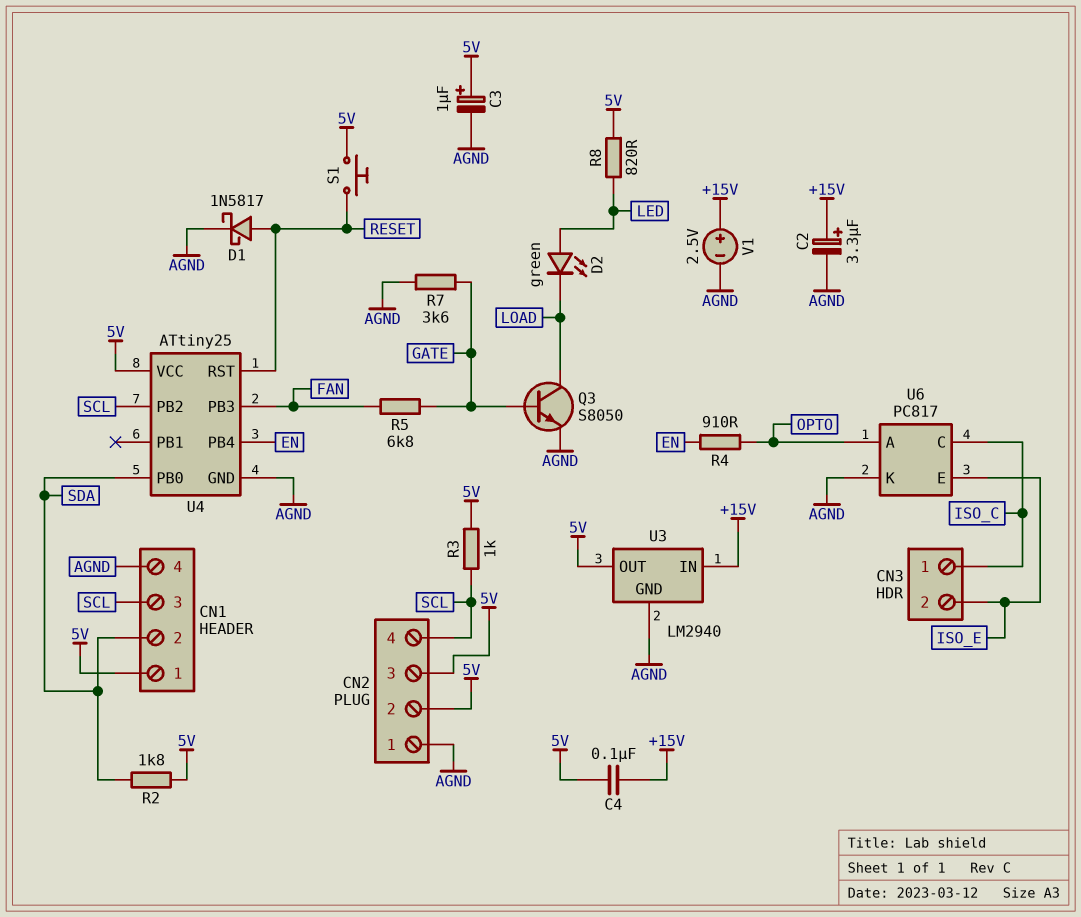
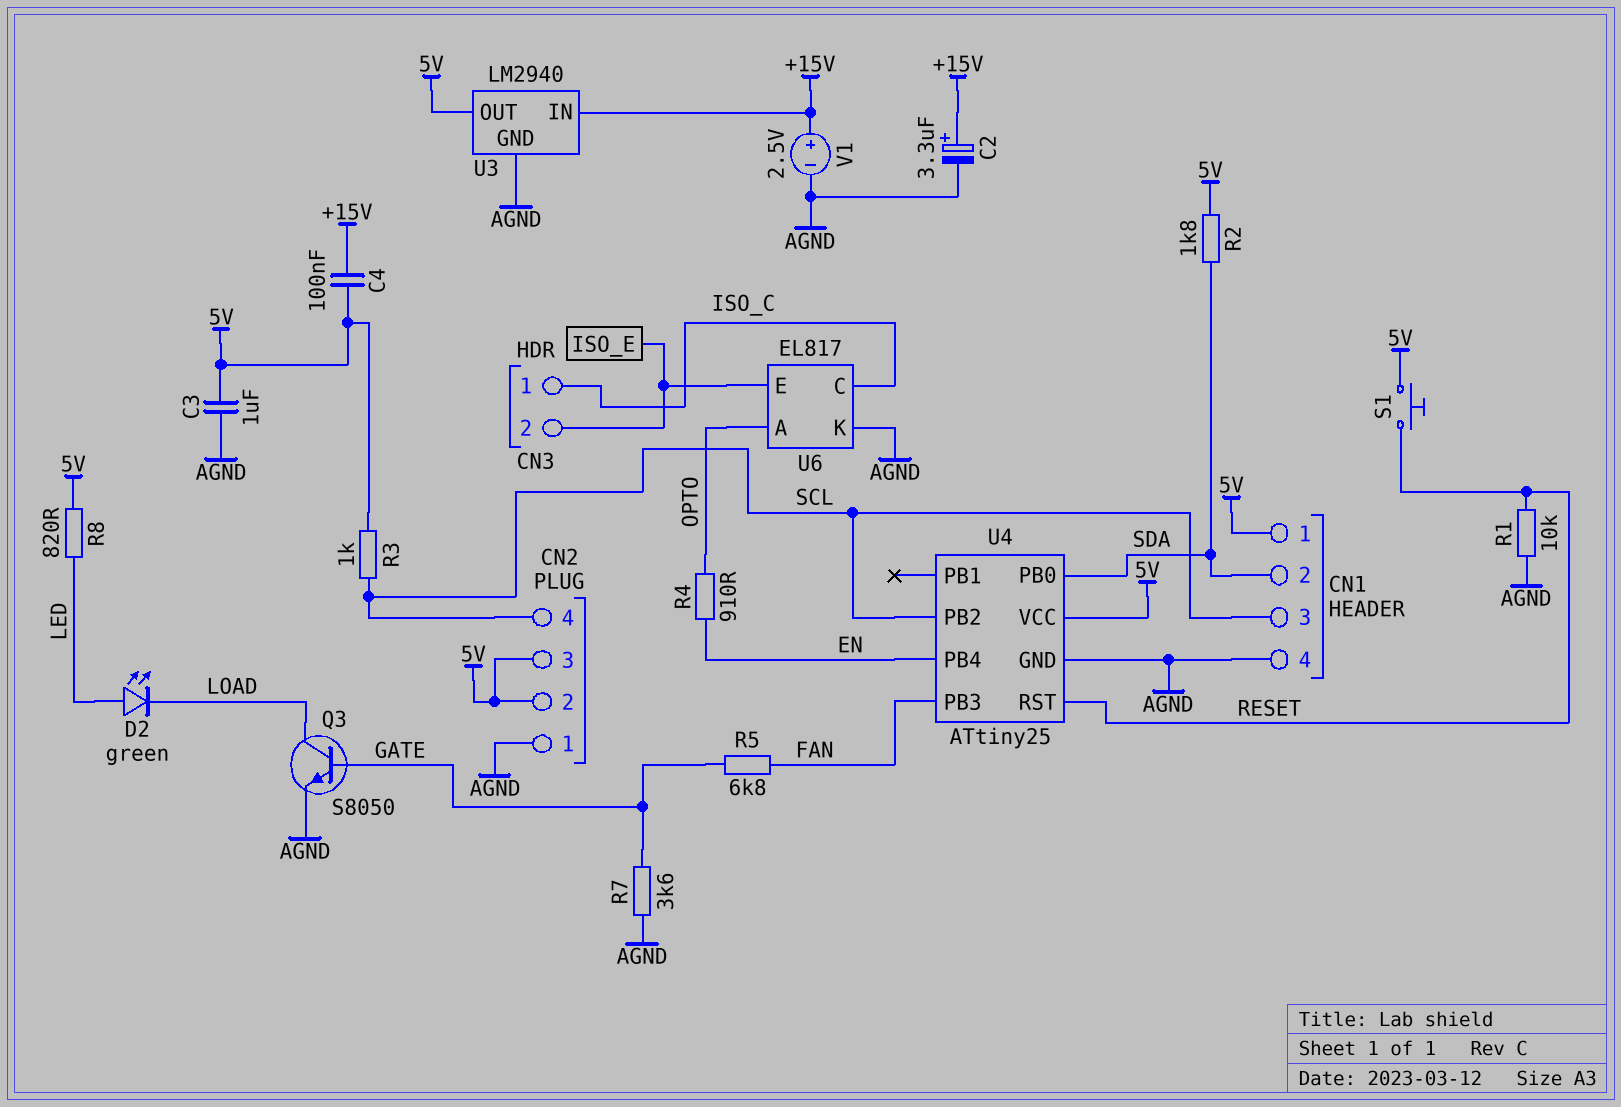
C3: 1uF (plus 5V, minus AGND) -> 1uF (5V, AGND)
D1: schottky 1N5817 (A RESET, K AGND) -> none
R1: none -> 10k (AGND, RESET)
U6: PC817 -> EL817

